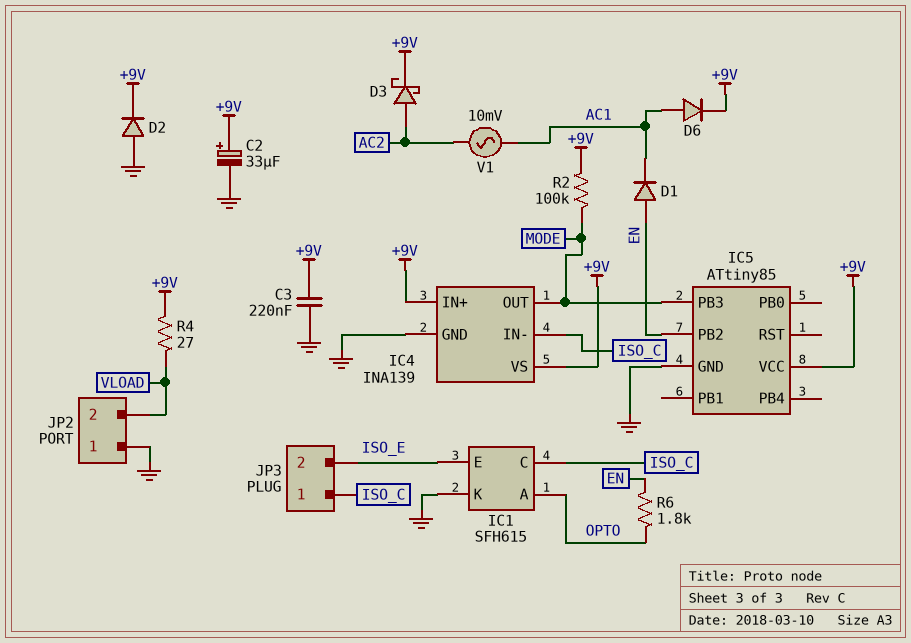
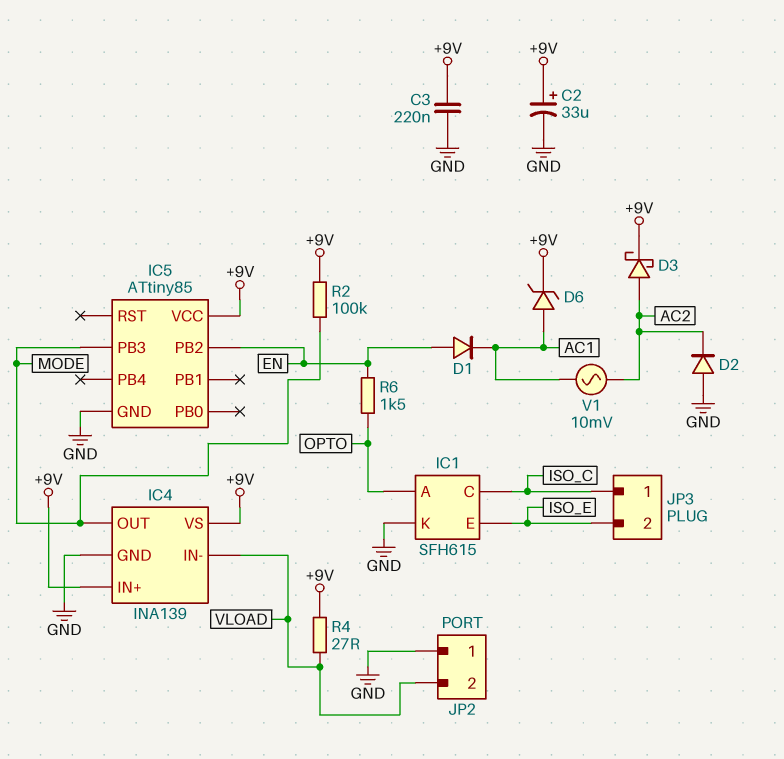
D2: diode (A GND, K +9V) -> diode (A GND, K AC2)
D6: diode (A AC1, K +9V) -> zener (A AC1, K +9V)
IC4 pin IN-: ISO_C -> VLOAD
R6: 1.8k (EN, OPTO) -> 1.5k (EN, OPTO)

